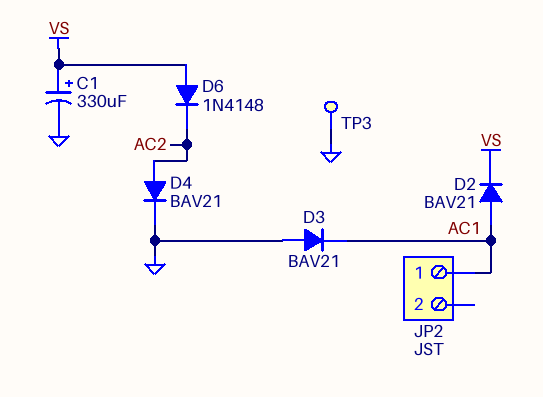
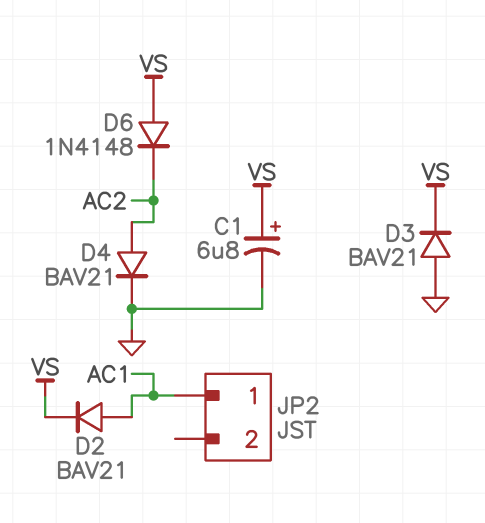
C1: 330uF (plus VS, minus GND) -> 6.8uF (plus VS, minus GND)
D3: diode BAV21 (A GND, K AC1) -> diode BAV21 (A GND, K VS)
TP3: test point (GND) -> none

